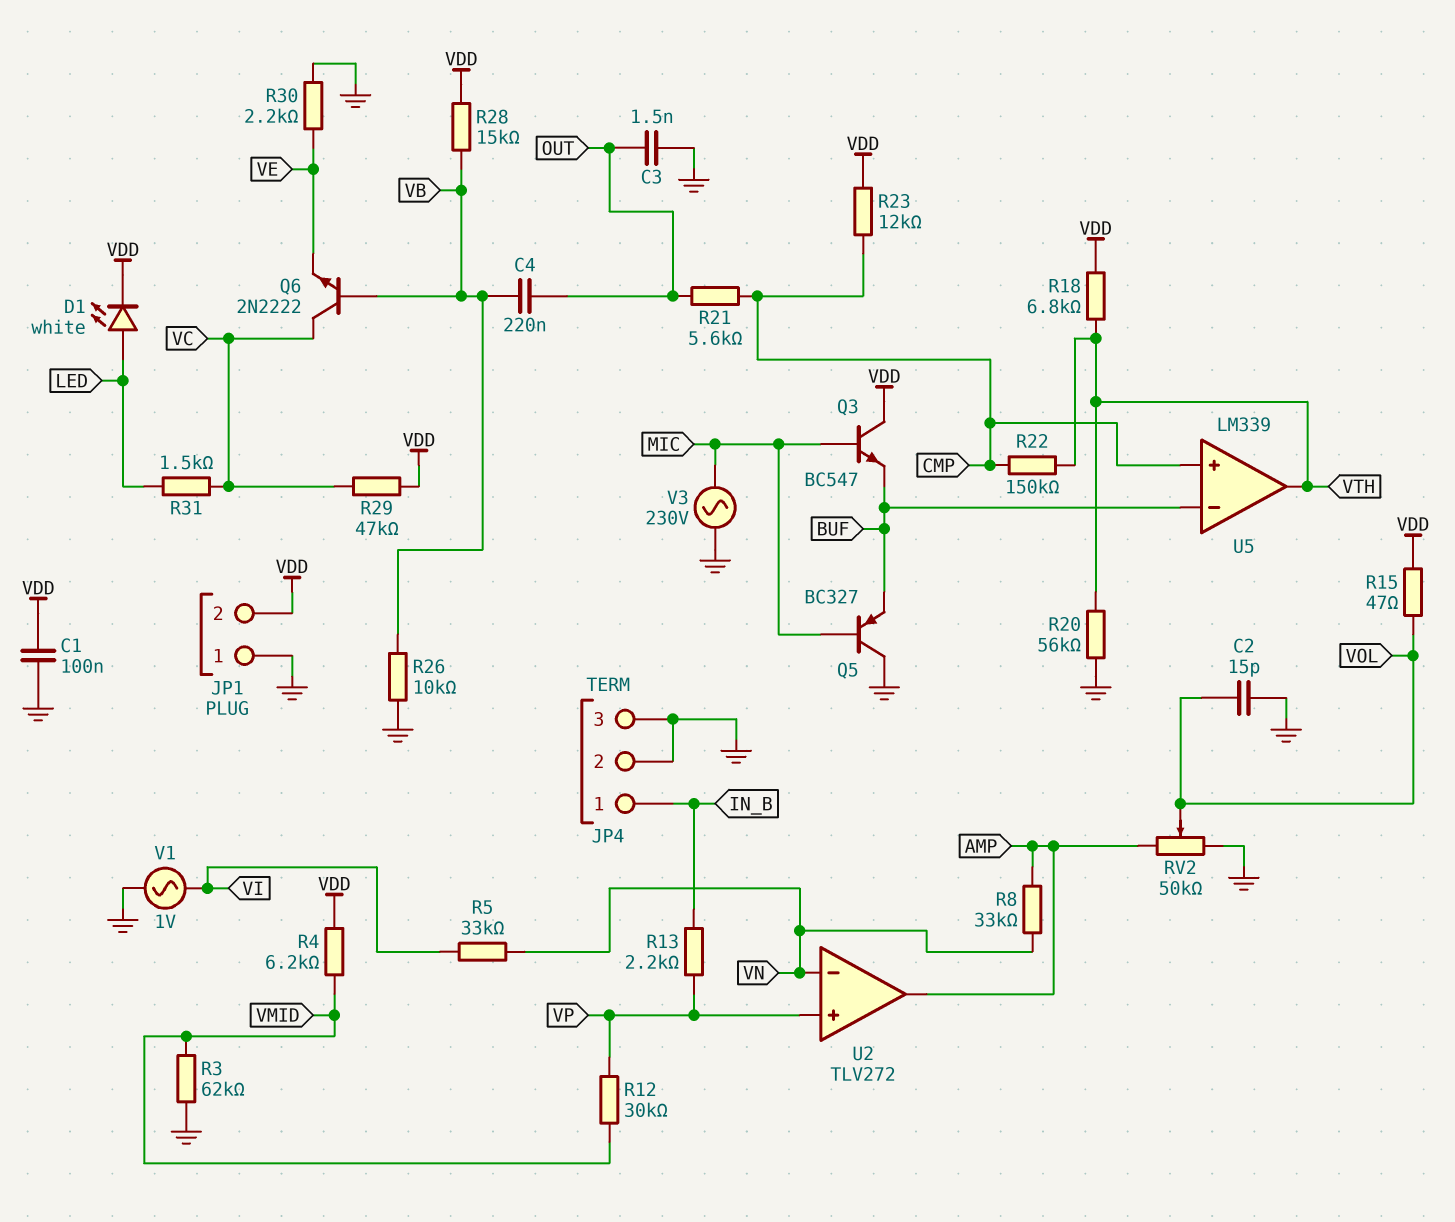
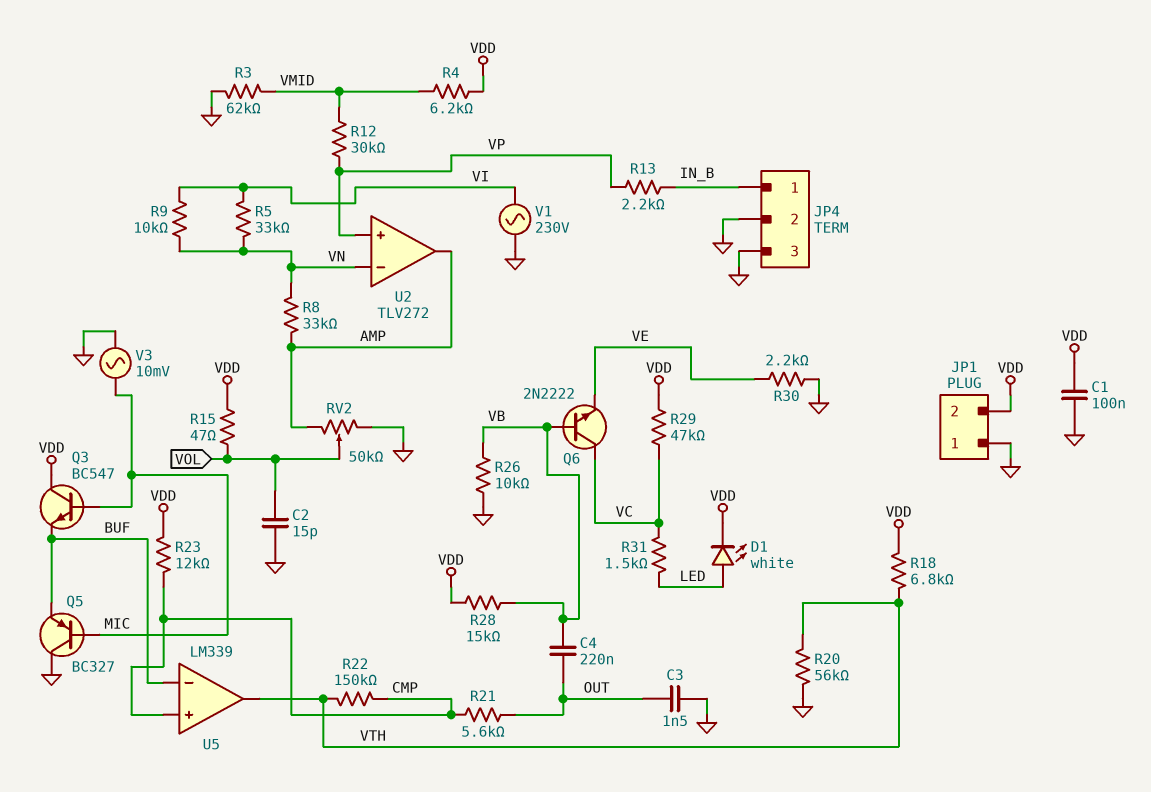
R9: none -> 10k (VI, VN)
V1: AC 1V (GND, VI) -> AC 230V (GND, VI)
V3: AC 230V (GND, MIC) -> AC 10mV (GND, MIC)

